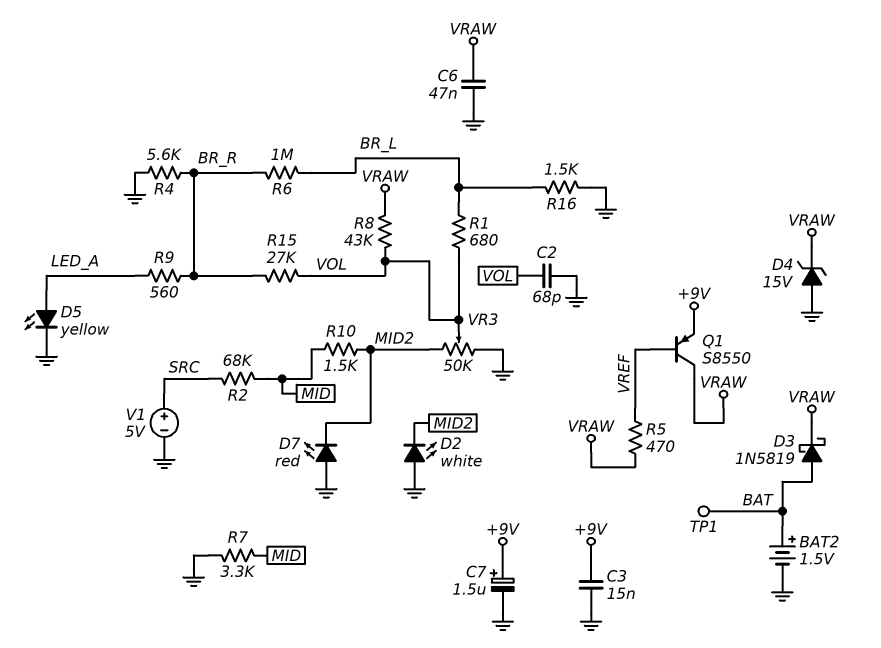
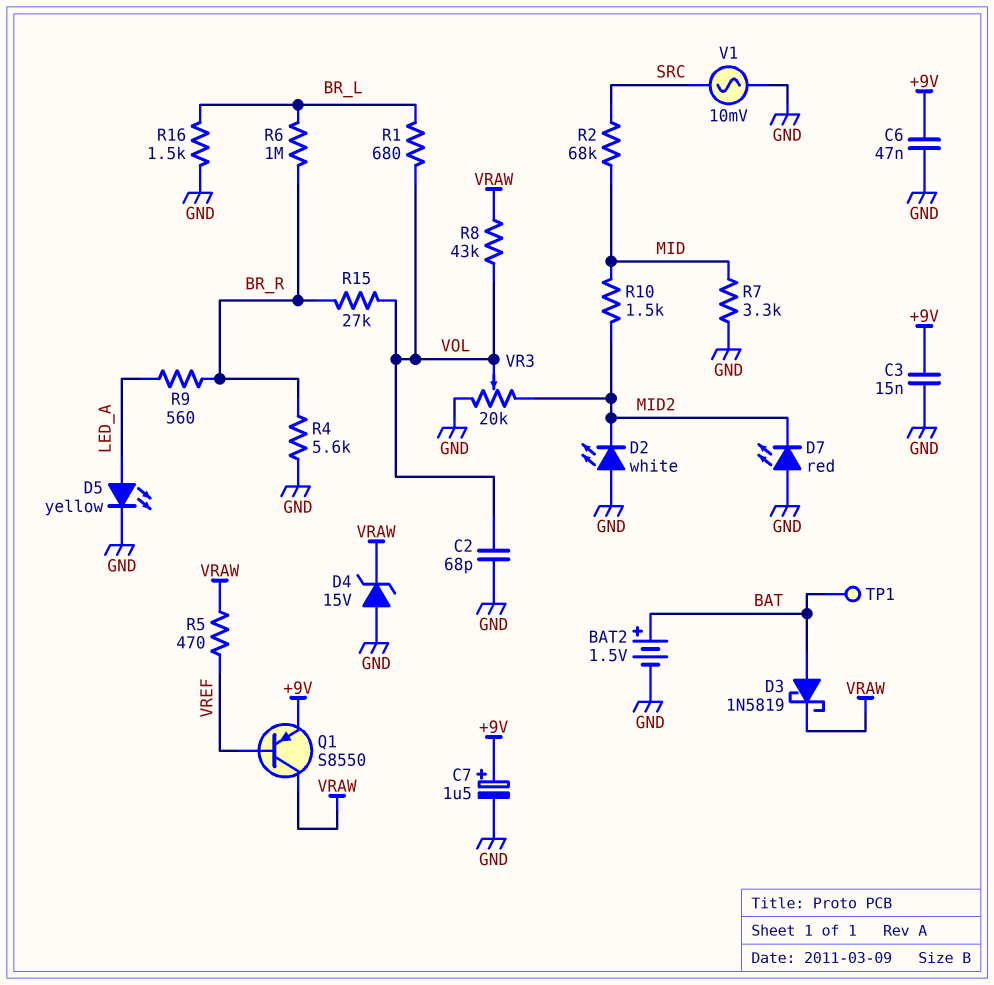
C6: 47nF (GND, VRAW) -> 47nF (+9V, GND)
V1: 5V (plus SRC, minus GND) -> AC 10mV (GND, SRC)
VR3: 50k (GND, MID2, wiper VOL) -> 20k (GND, MID2, wiper VOL)

